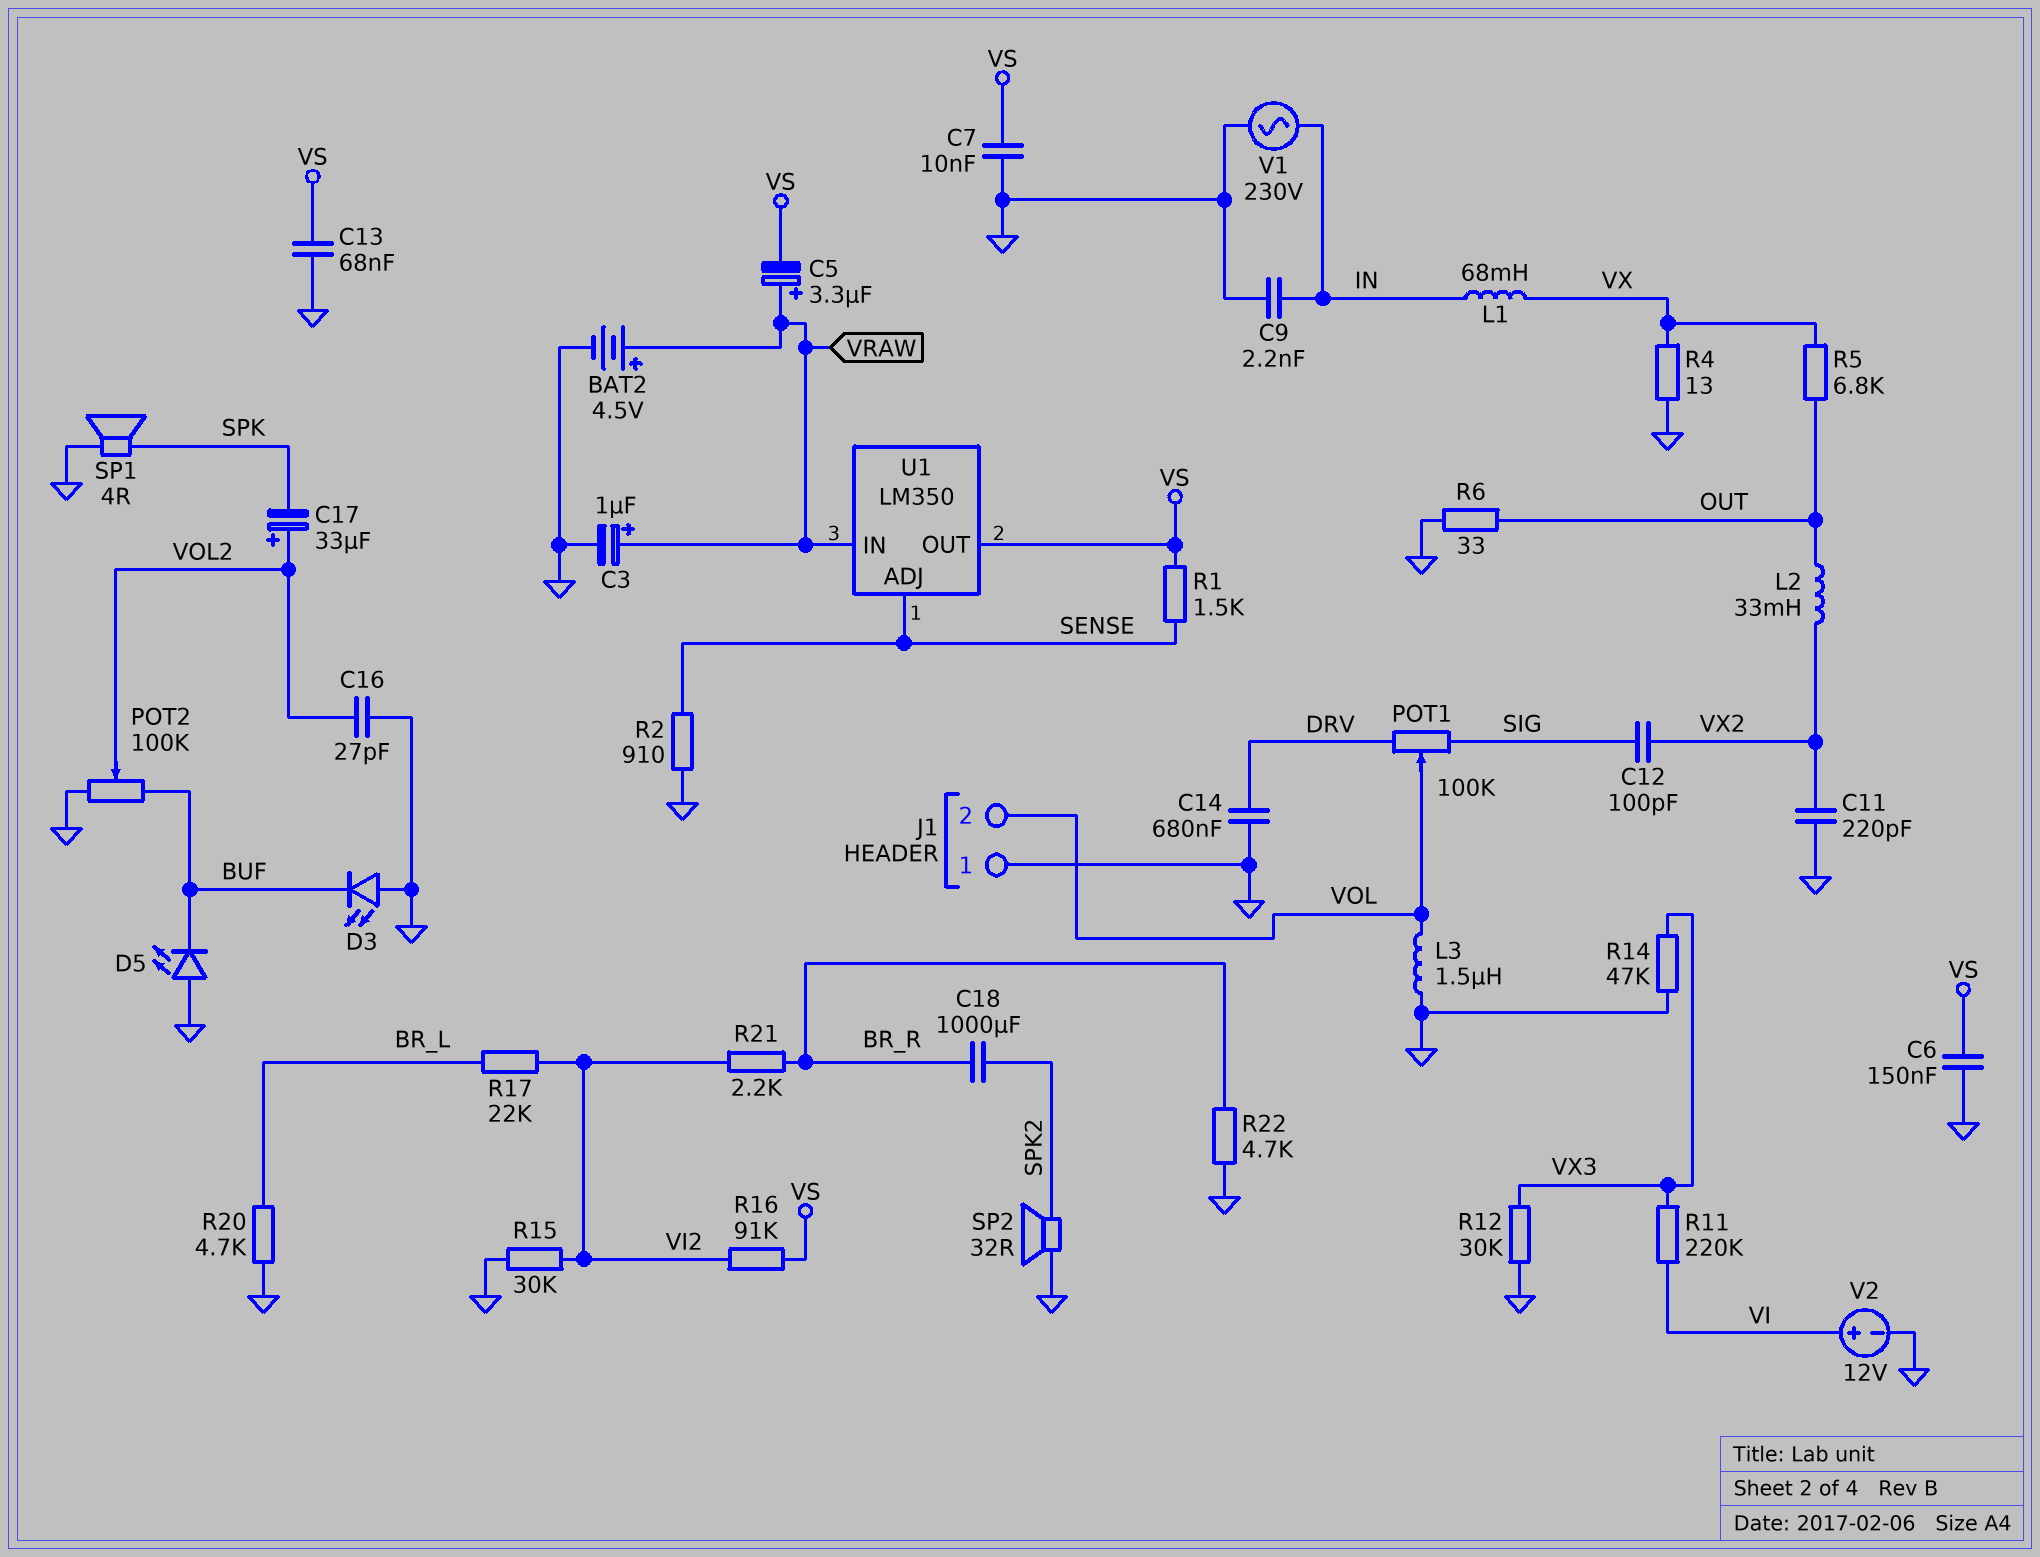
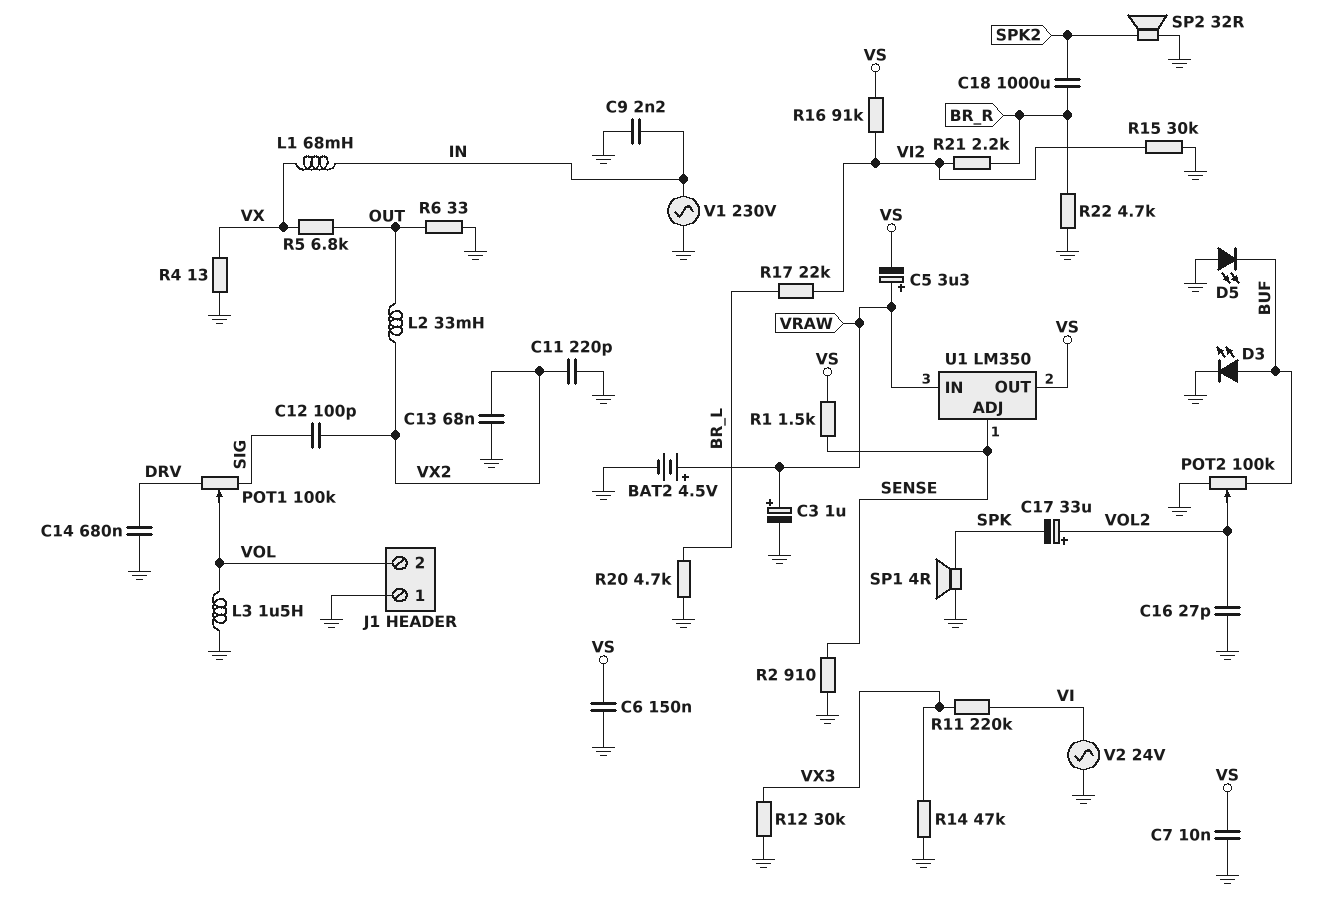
C13: 68nF (GND, VS) -> 68nF (GND, VX2)
D3: LED (A GND, K BUF) -> LED (A BUF, K GND)
V2: 12V (plus VI, minus GND) -> AC 24V (GND, VI)

